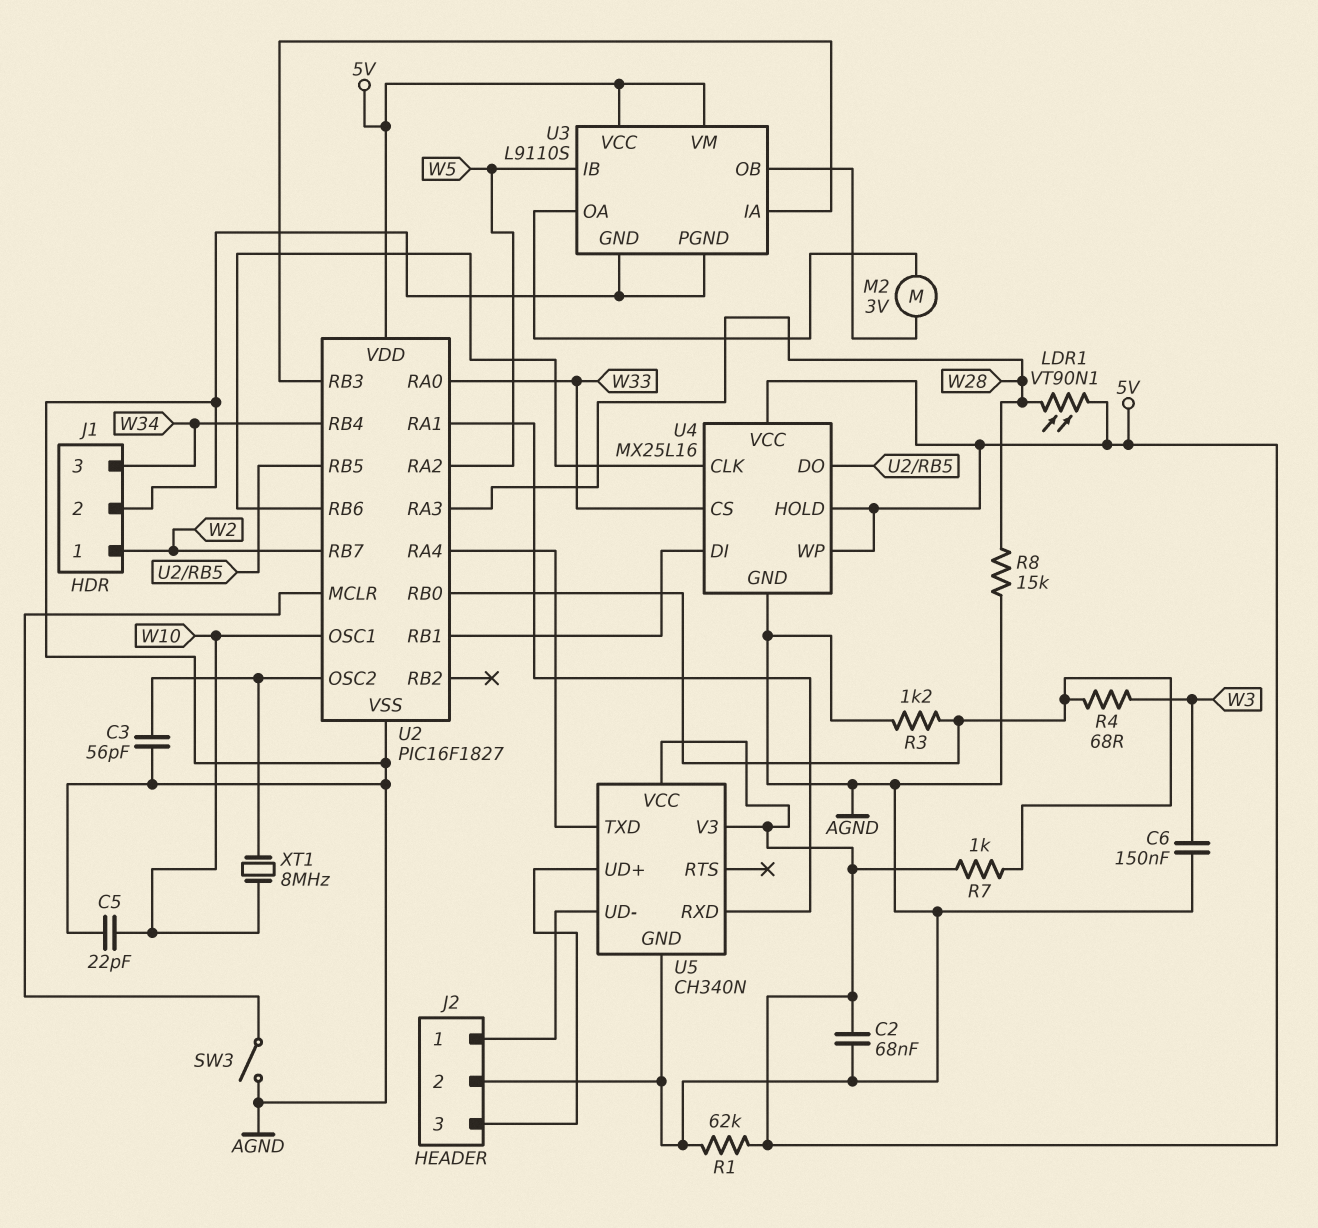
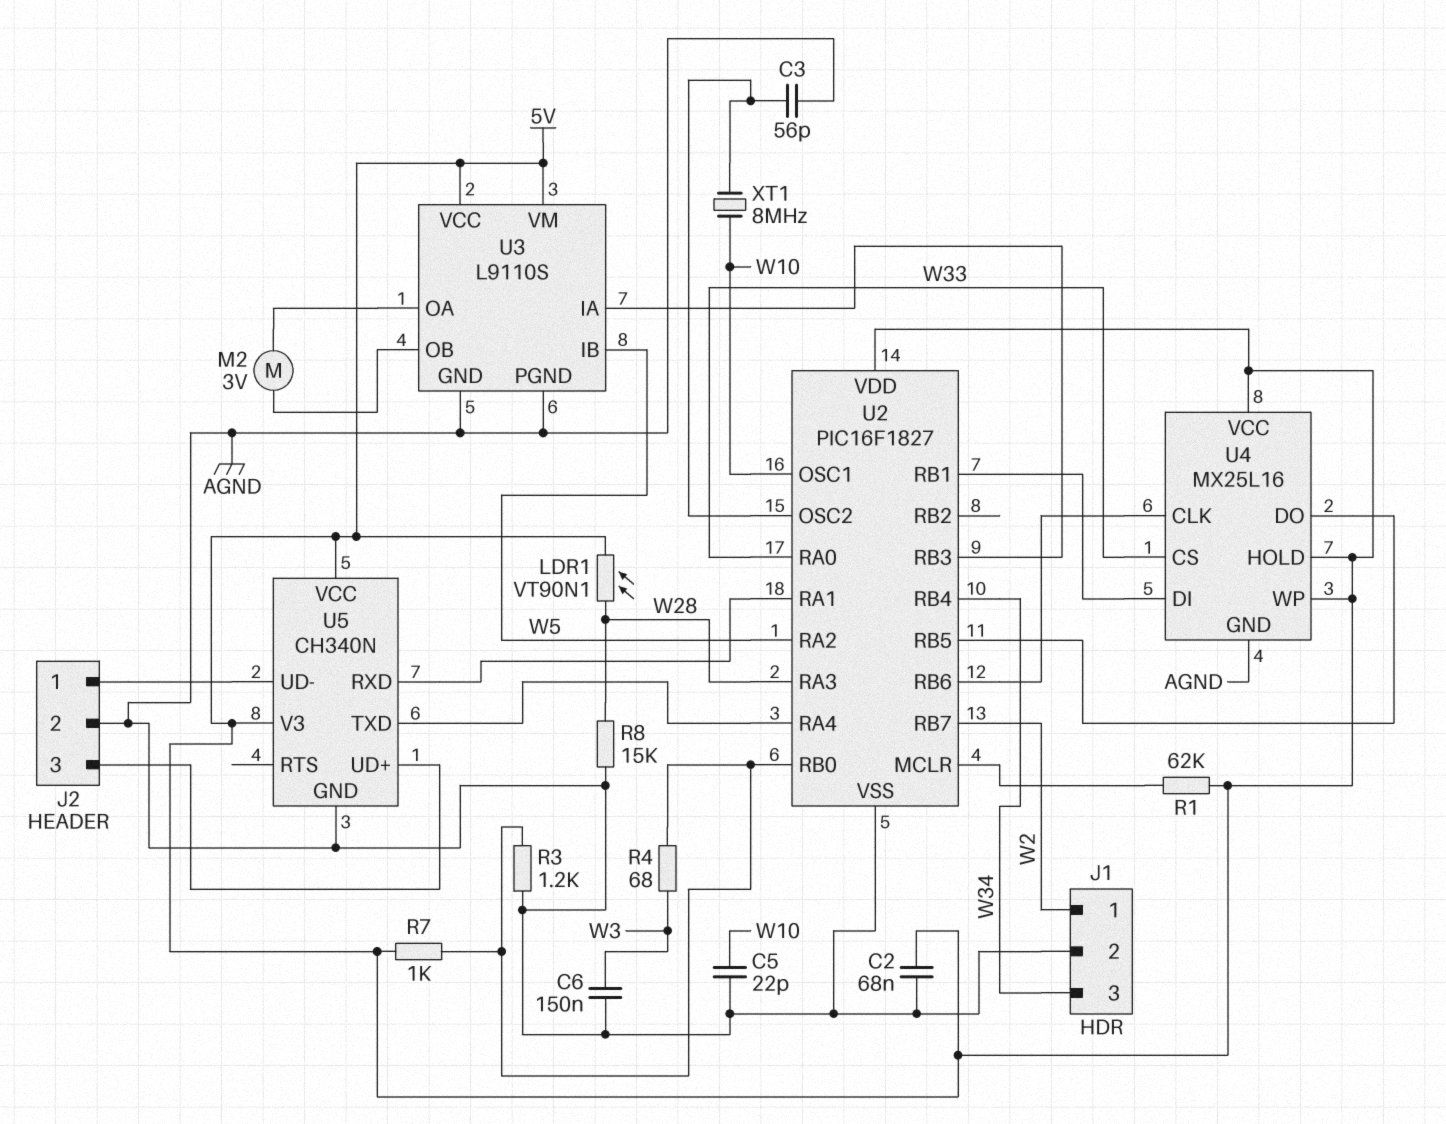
R1: 62k (5V, AGND) -> 62k (5V, U2/MCLR)
SW3: switch (AGND, U2/MCLR) -> none

